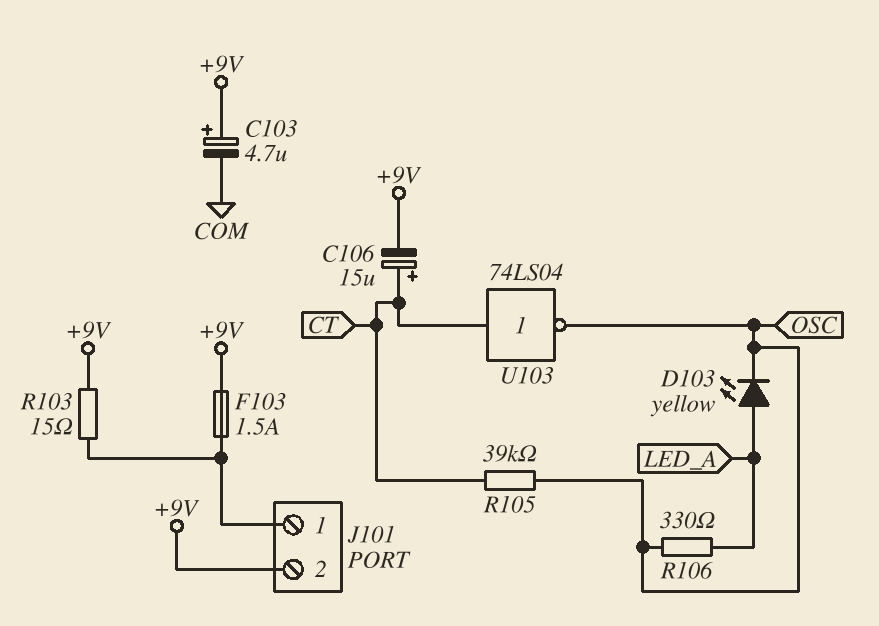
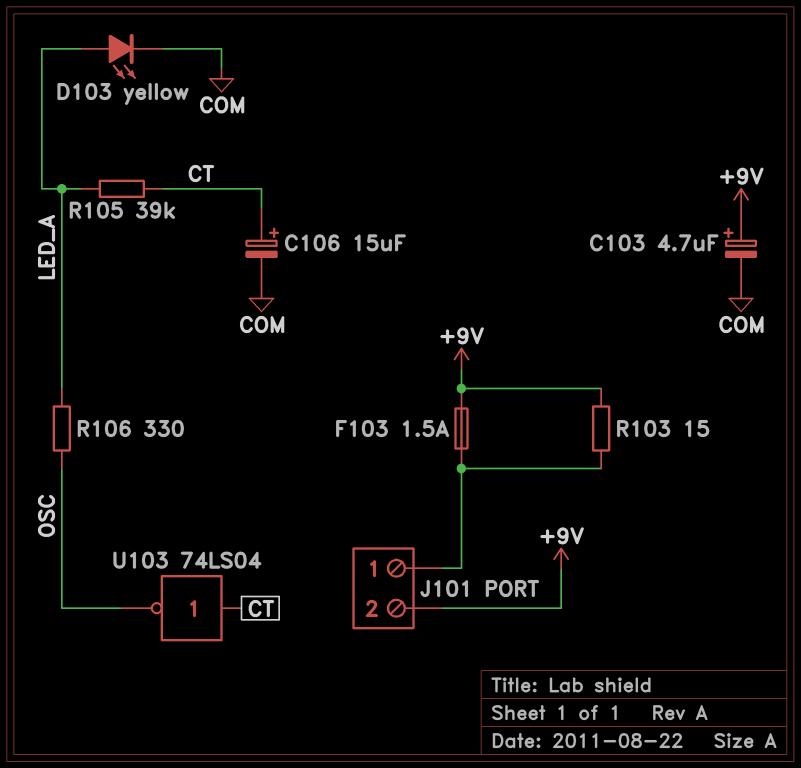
C106: 15uF (plus CT, minus +9V) -> 15uF (plus CT, minus COM)
D103: LED yellow (A LED_A, K OSC) -> LED yellow (A LED_A, K COM)
R105: 39k (CT, OSC) -> 39k (CT, LED_A)

